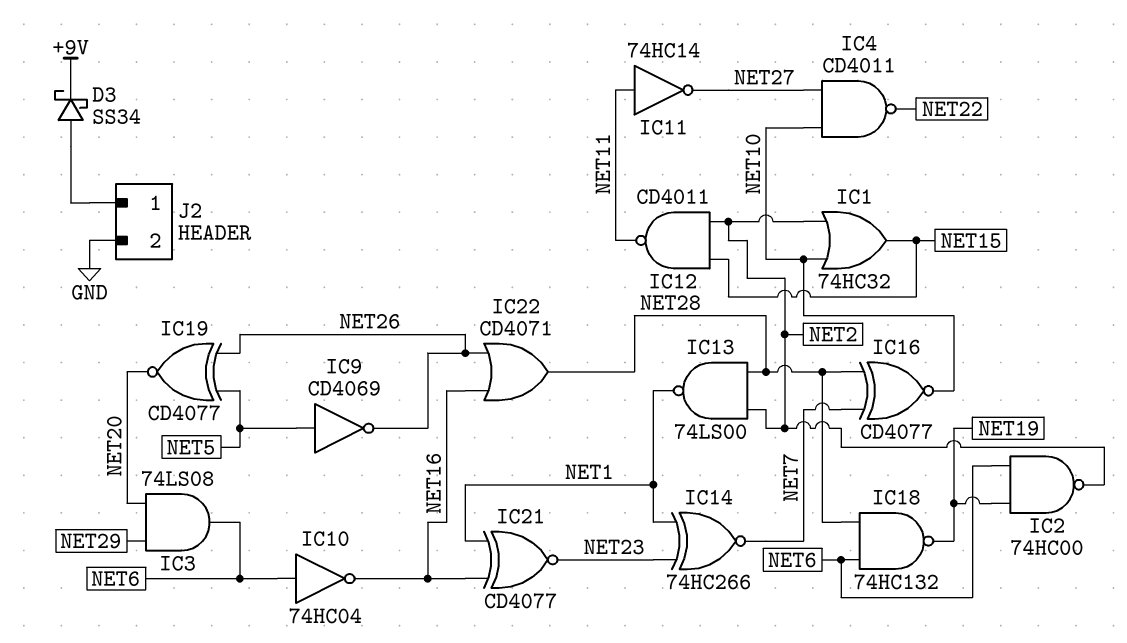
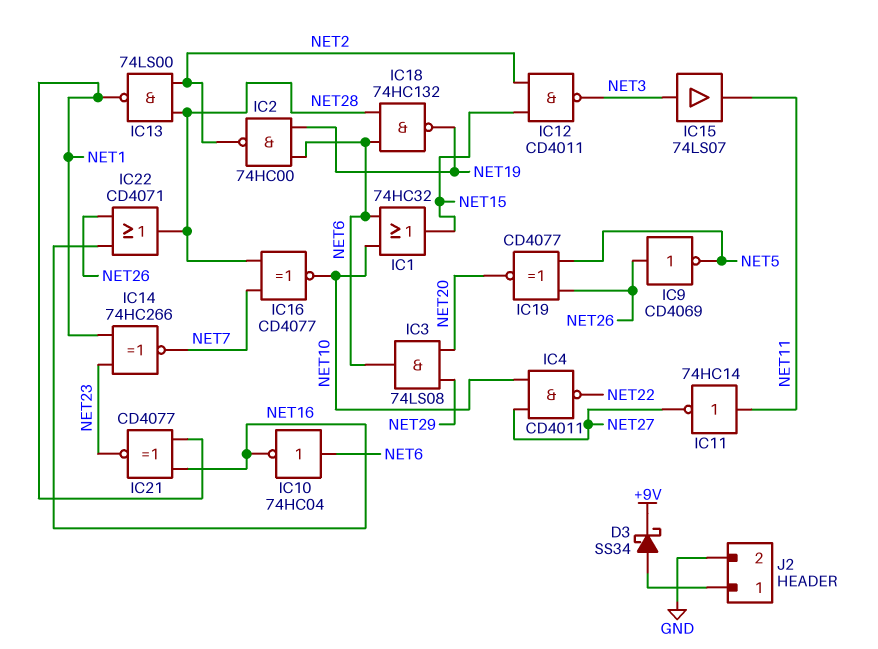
IC1: OR 74HC32 (in NET2, in NET10, out NET15) -> OR 74HC32 (in NET6, in NET10, out NET15)
IC9: NOT CD4069 (in NET5, out NET26) -> NOT CD4069 (in NET26, out NET5)
IC12: NAND CD4011 (in NET2, in NET15, out NET11) -> NAND CD4011 (in NET2, in NET15, out NET3)
IC15: none -> buffer 74LS07 (in NET3, out NET11)

